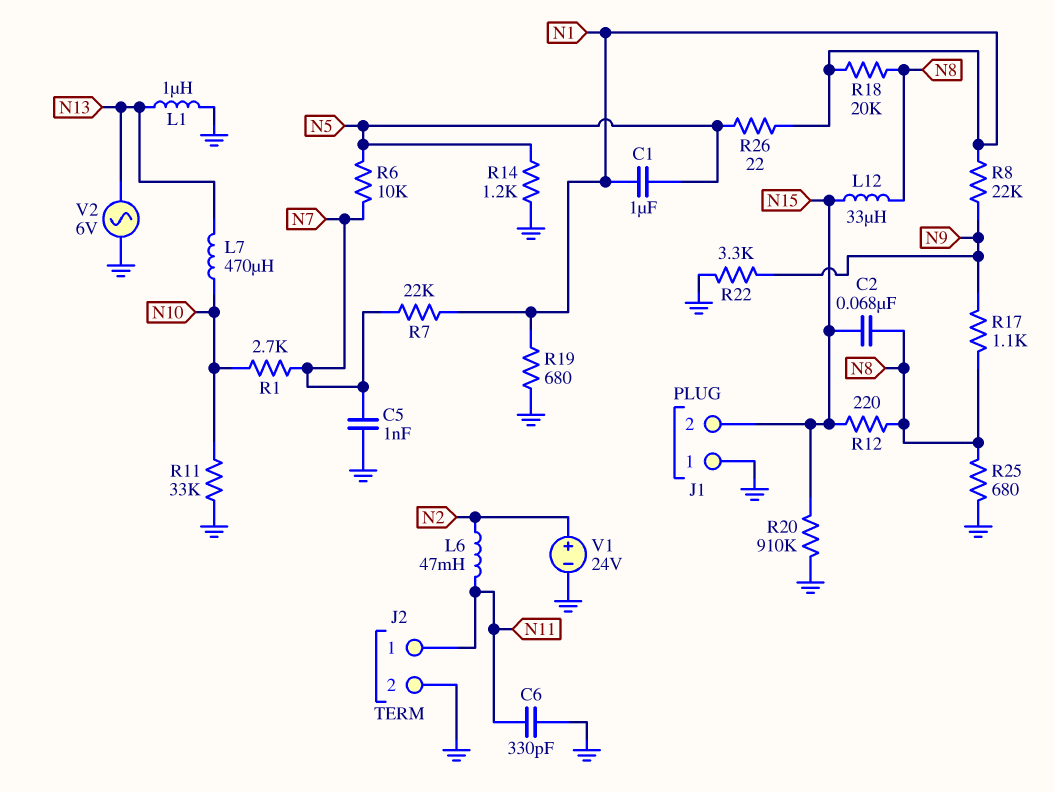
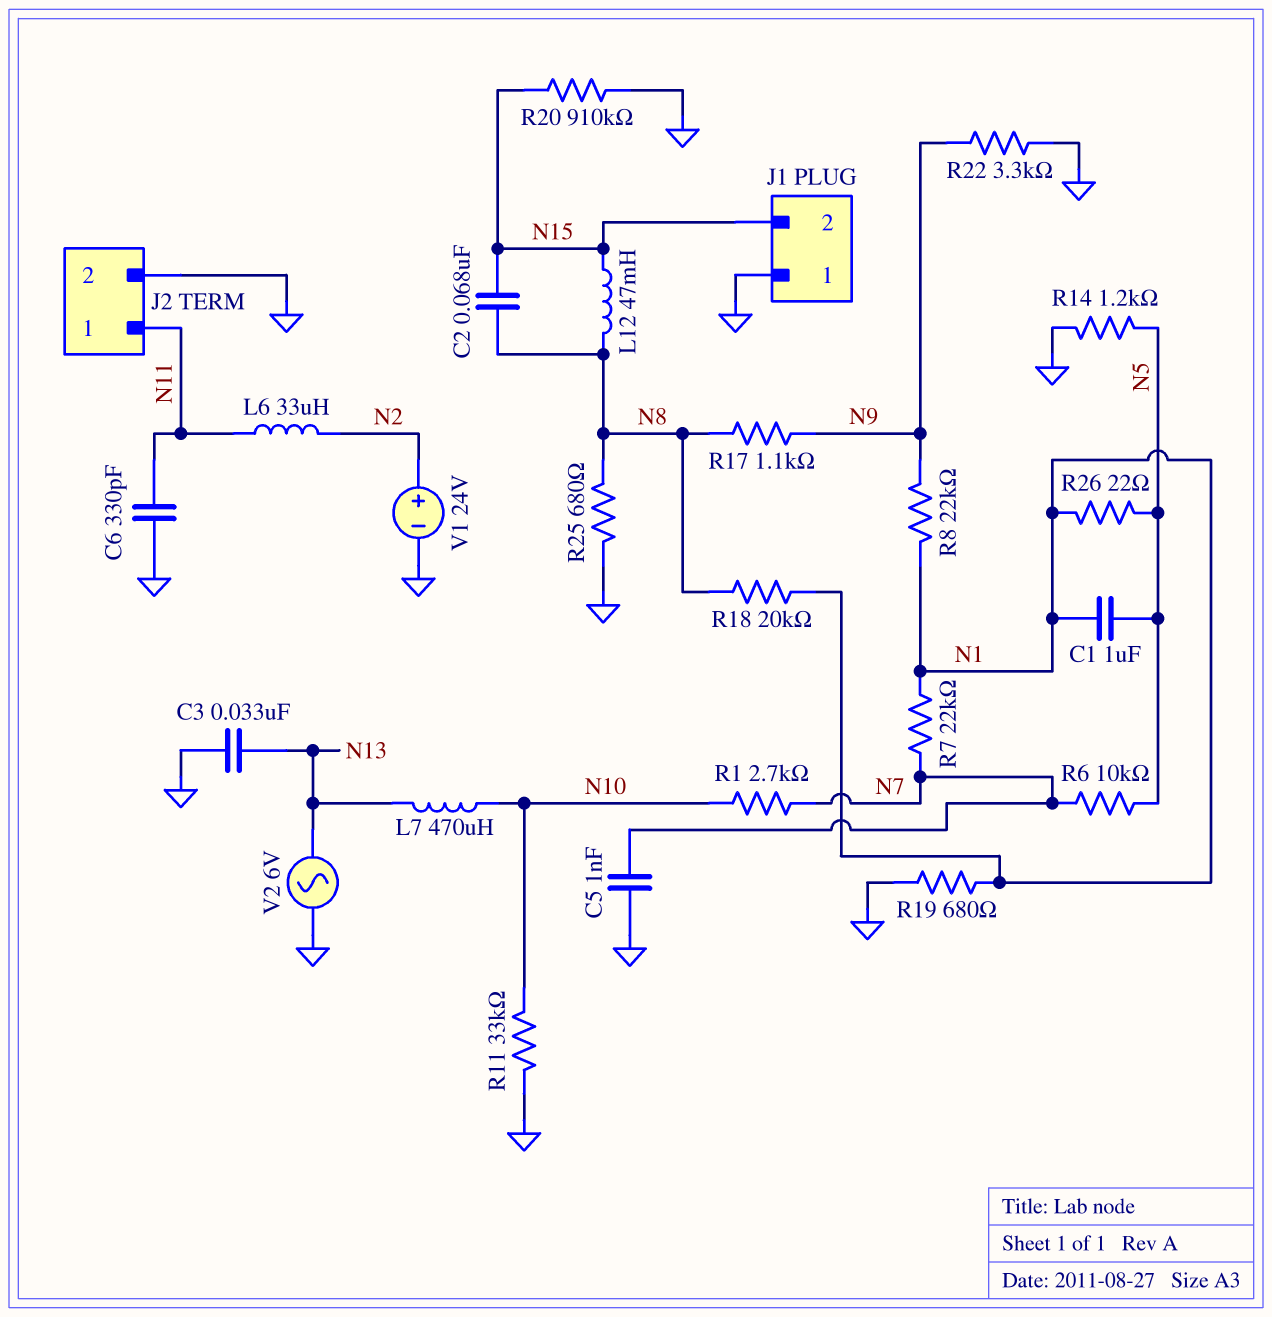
C3: none -> 33nF (GND, N13)
L1: 1uH (GND, N13) -> none
L6: 47mH (N2, N11) -> 33uH (N2, N11)
L12: 33uH (N8, N15) -> 47mH (N8, N15)
R12: 220 (N8, N15) -> none

